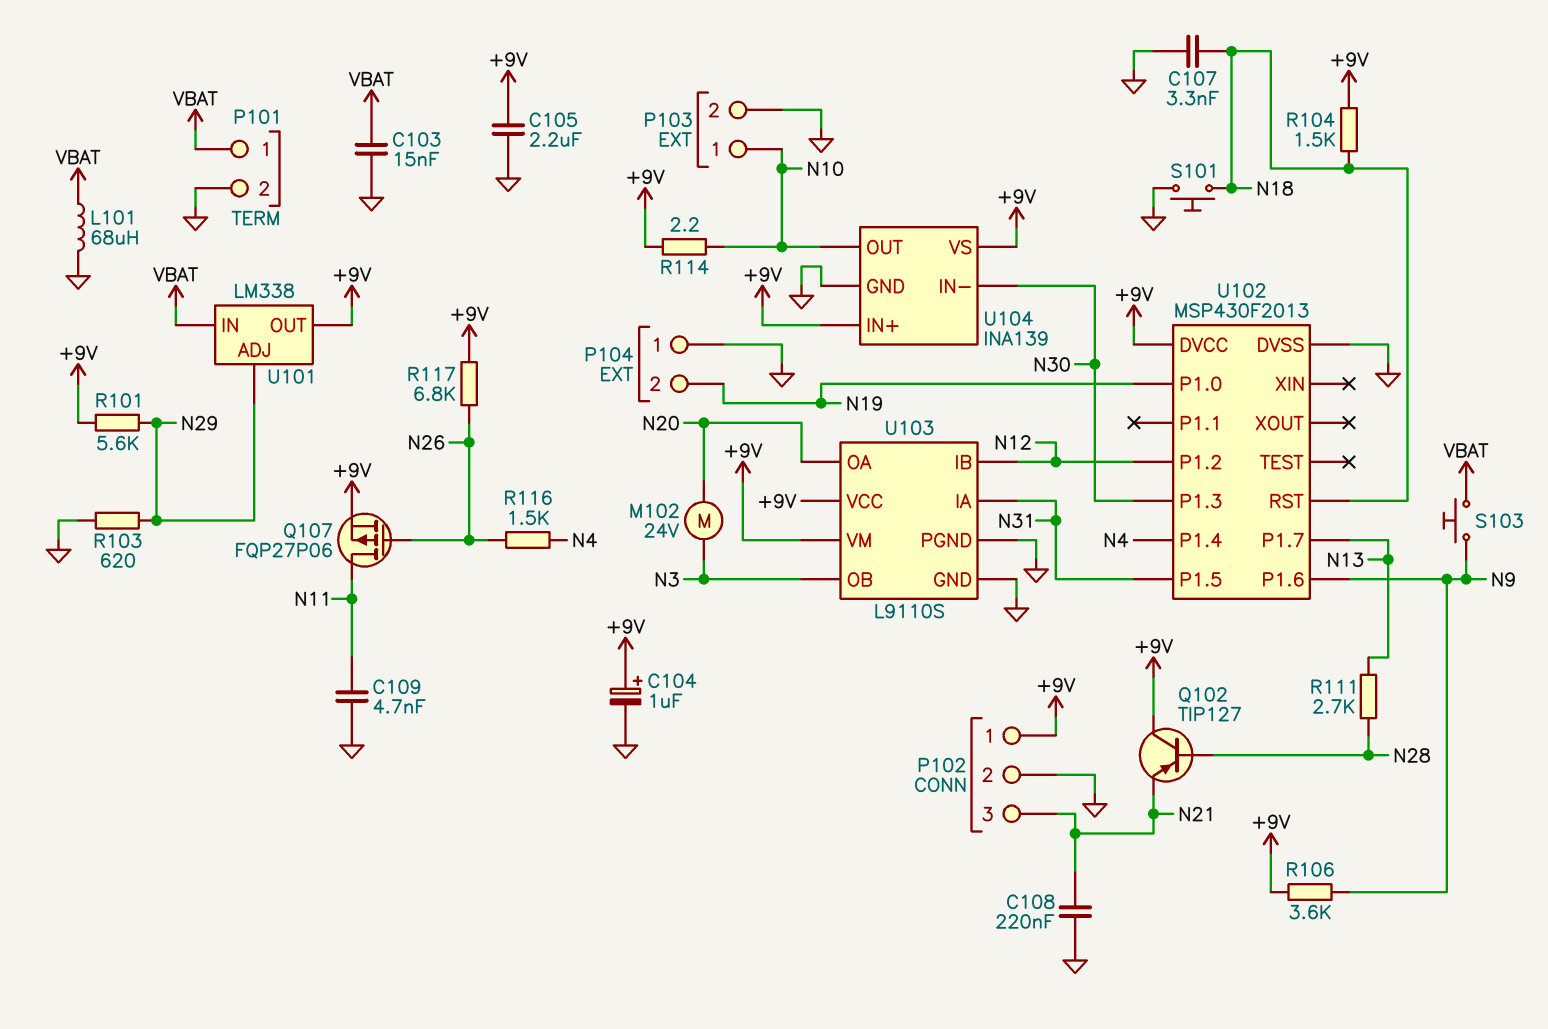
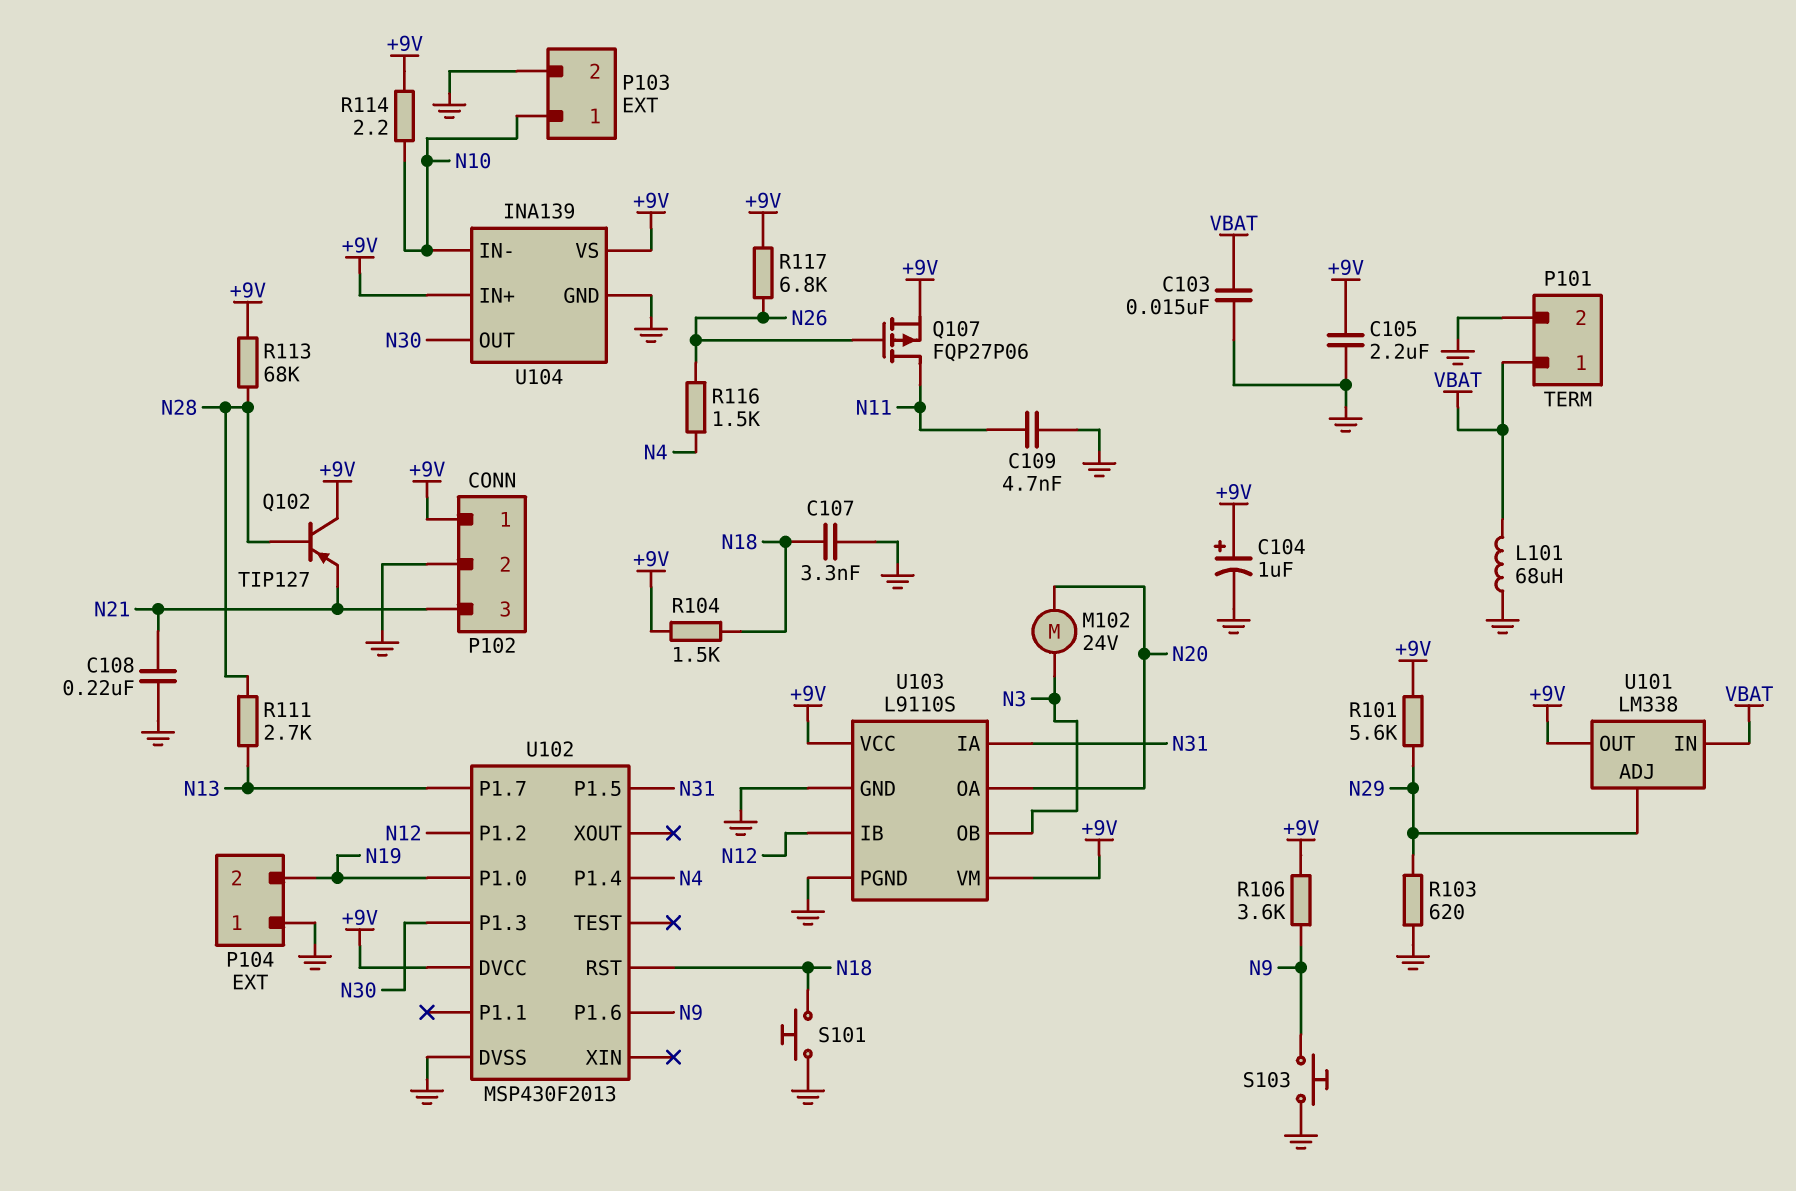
R113: none -> 68k (+9V, N28)
S103: button (N9, VBAT) -> button (GND, N9)
U104 pin IN-: N30 -> N10
U104 pin OUT: N10 -> N30

